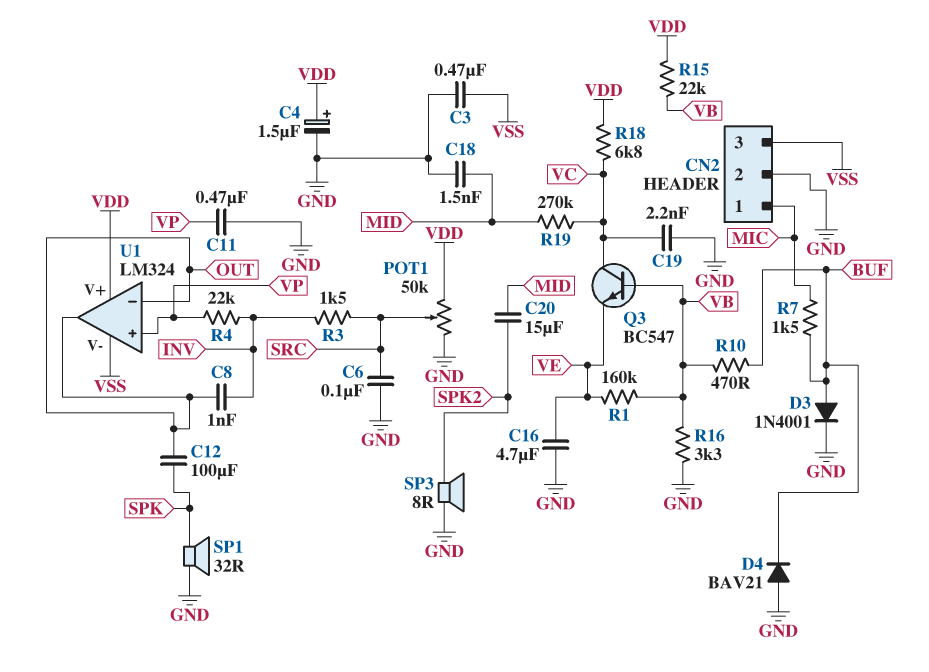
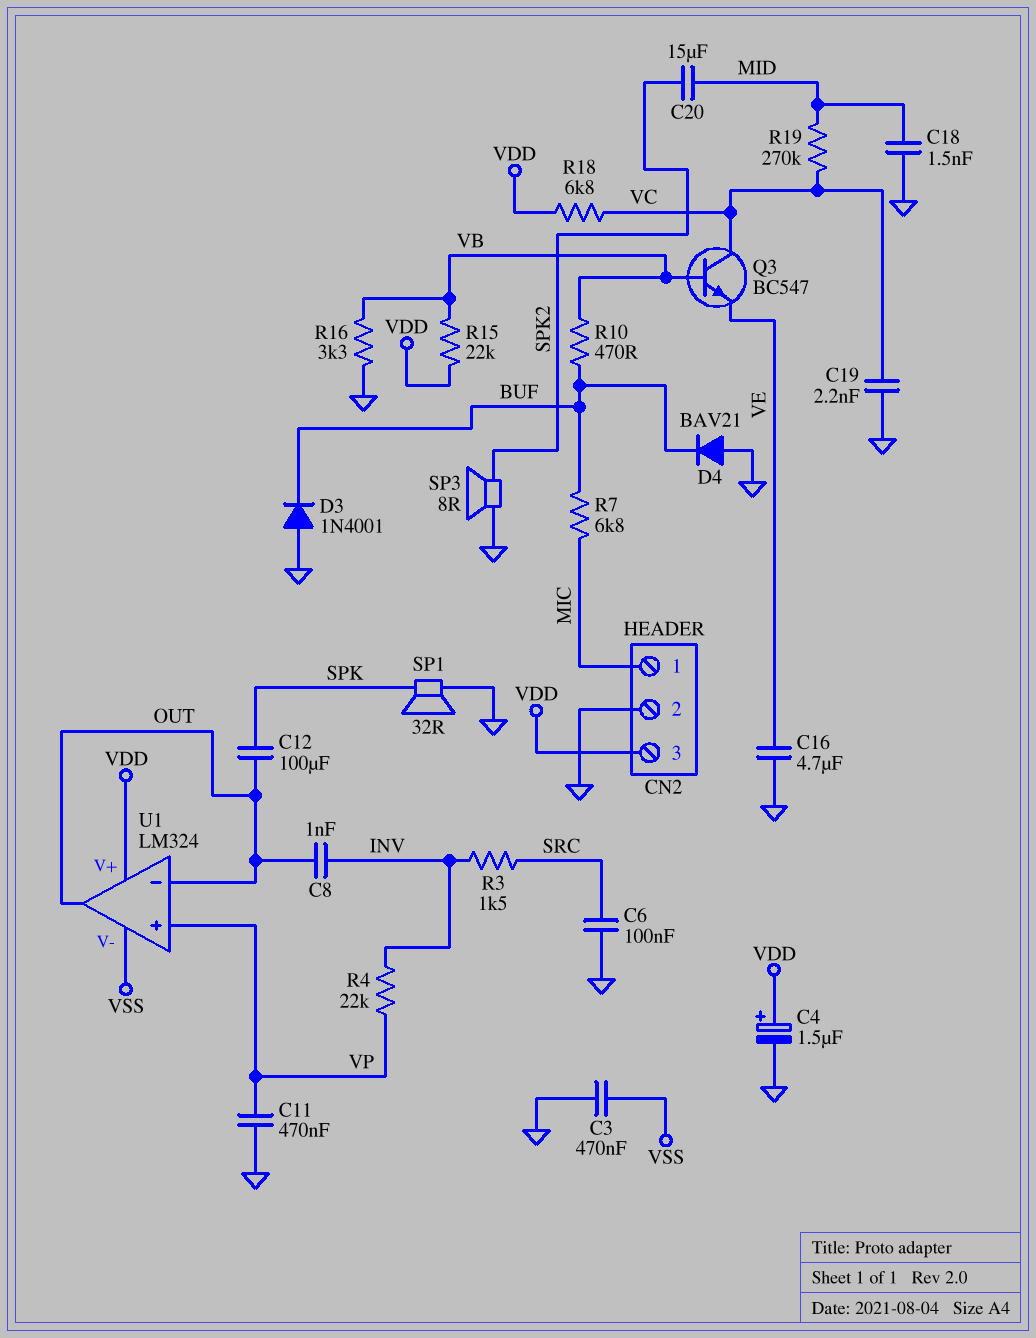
CN2 pin 3: VSS -> VDD
D3: diode 1N4001 (A BUF, K GND) -> diode 1N4001 (A GND, K BUF)
POT1: 50k (GND, VDD, wiper SRC) -> none
R1: 160k (VB, VE) -> none
R7: 1.5k (BUF, MIC) -> 6.8k (BUF, MIC)

